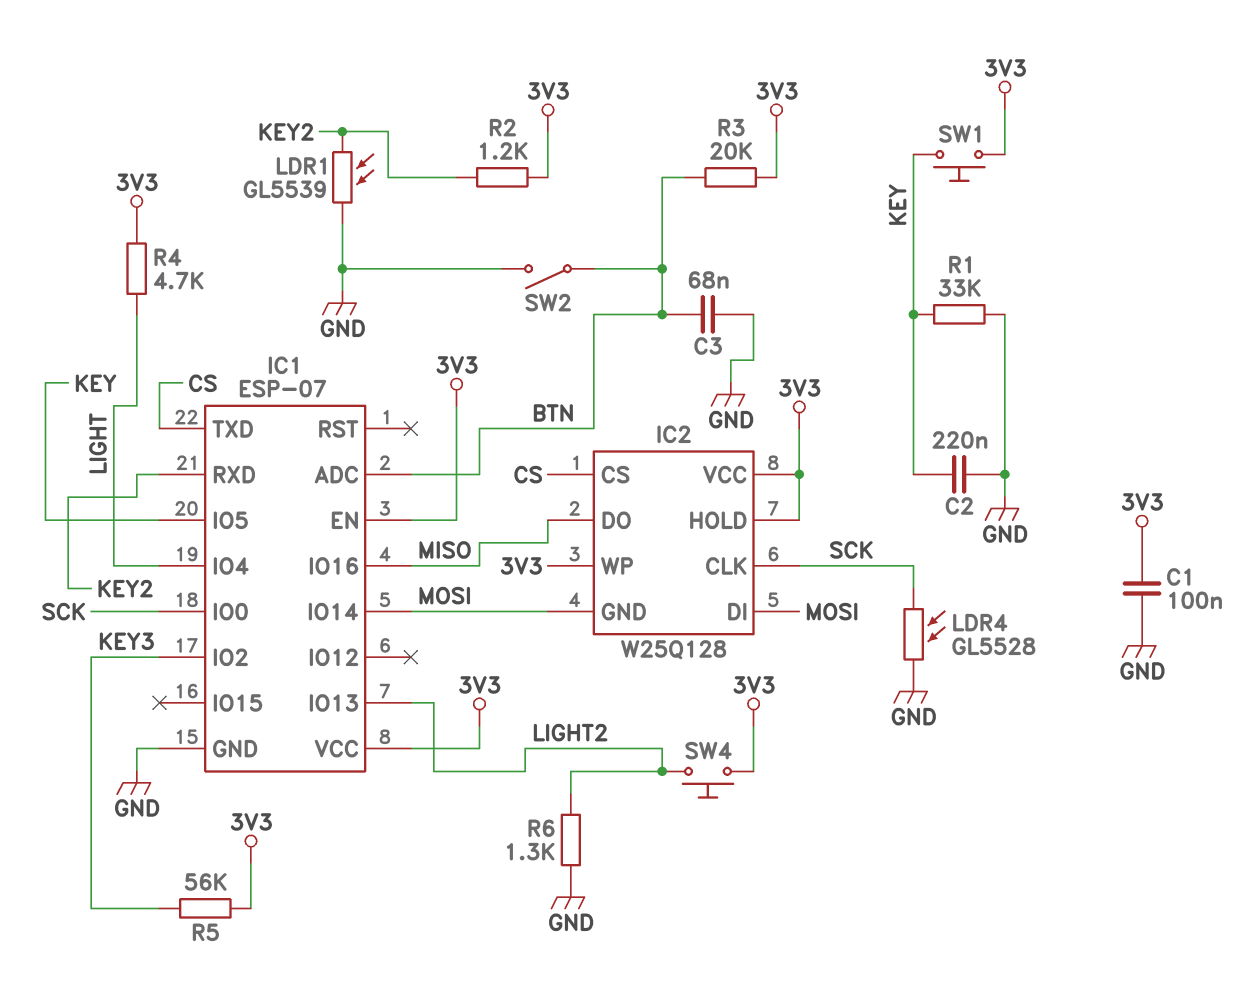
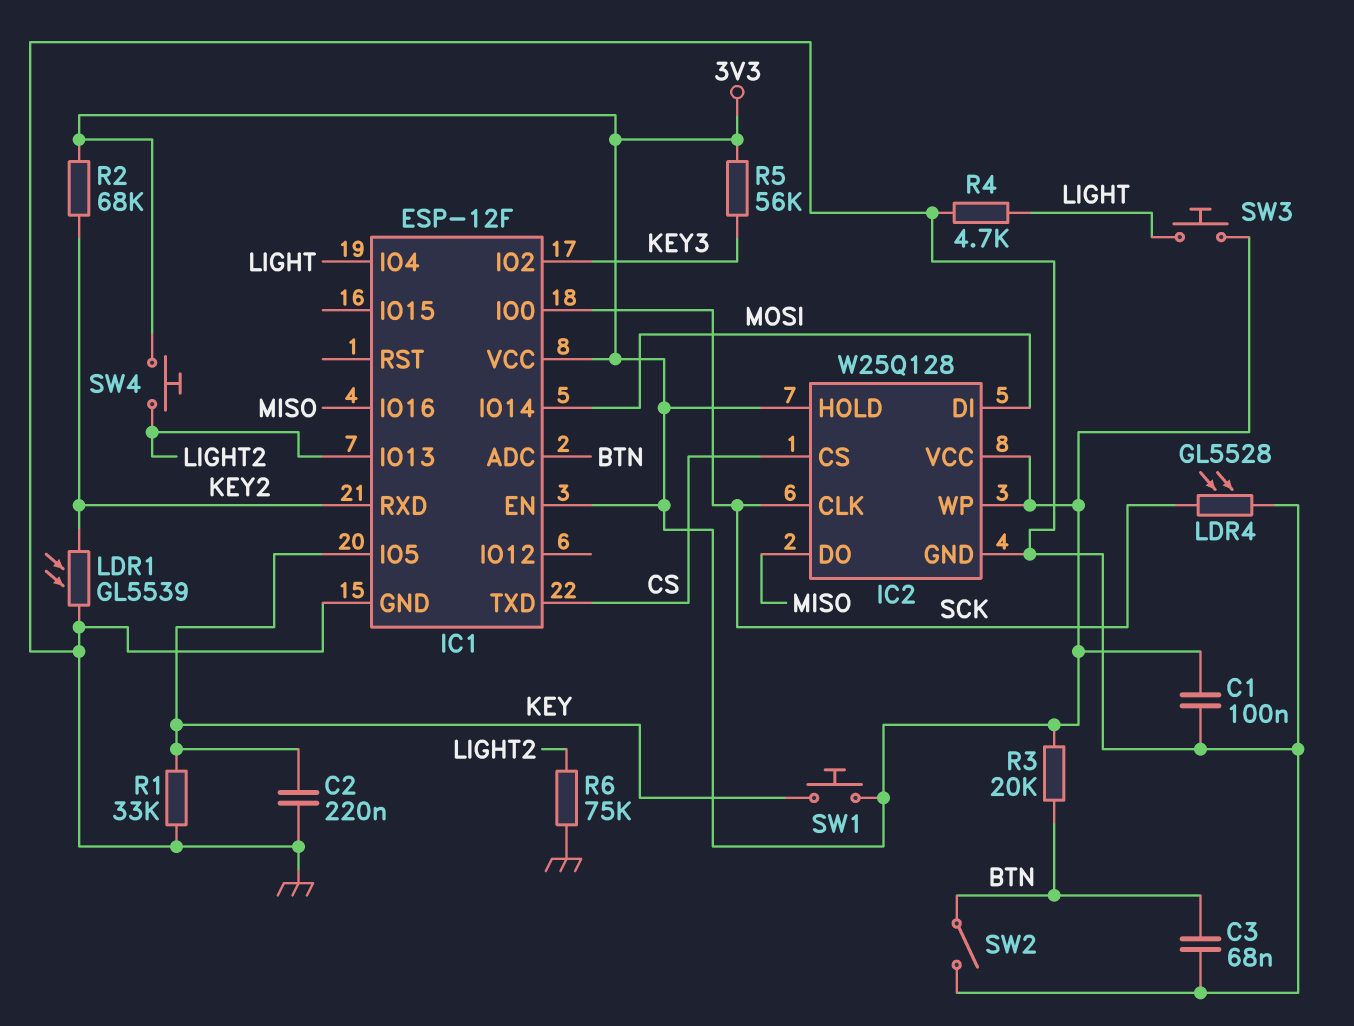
IC1: ESP-07 -> ESP-12F
IC2 pin GND: MOSI -> GND
R2: 1.2k (3V3, KEY2) -> 68k (3V3, KEY2)
R4: 4.7k (3V3, LIGHT) -> 4.7k (GND, LIGHT)
R6: 1.3k (GND, LIGHT2) -> 75k (GND, LIGHT2)
SW3: none -> button (3V3, LIGHT)

